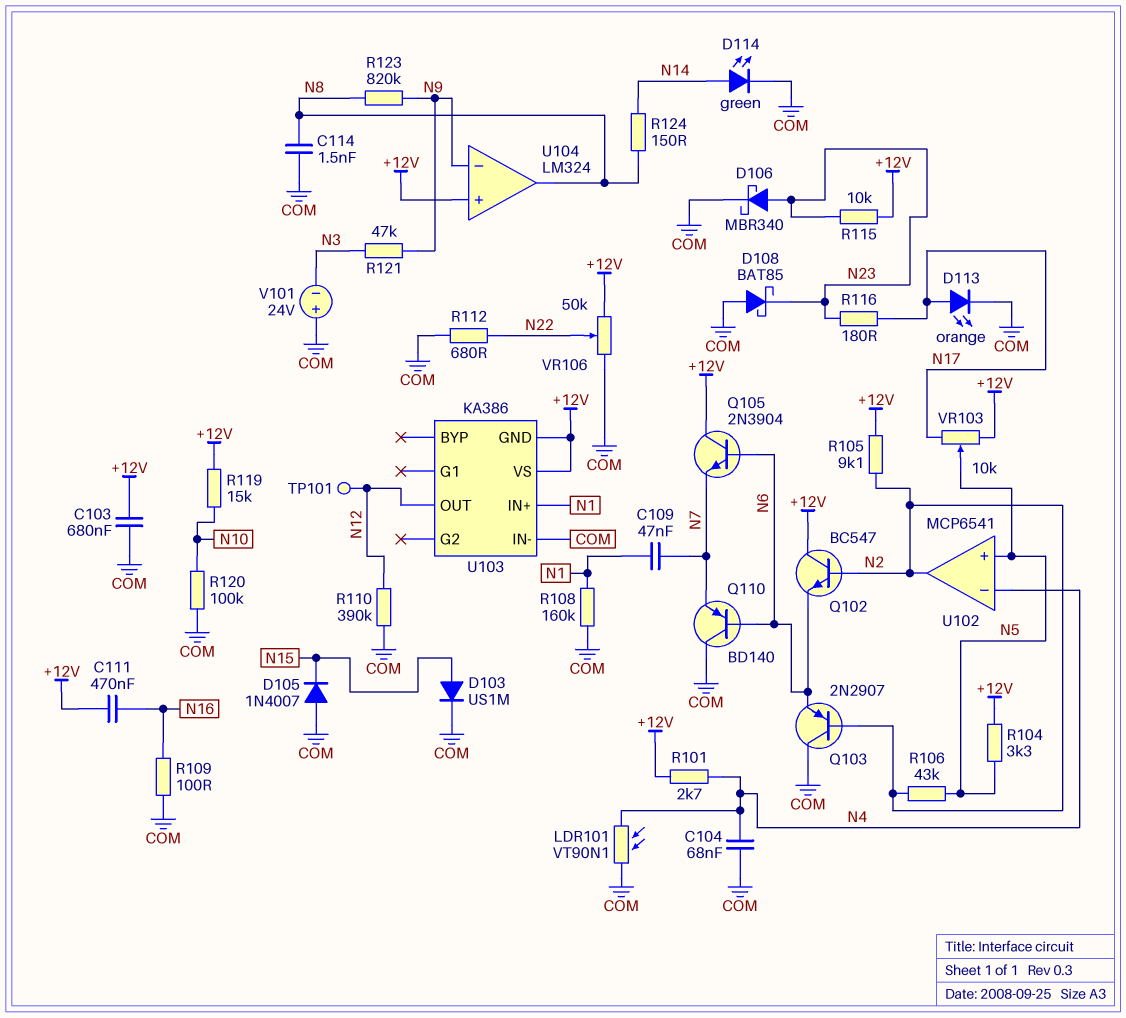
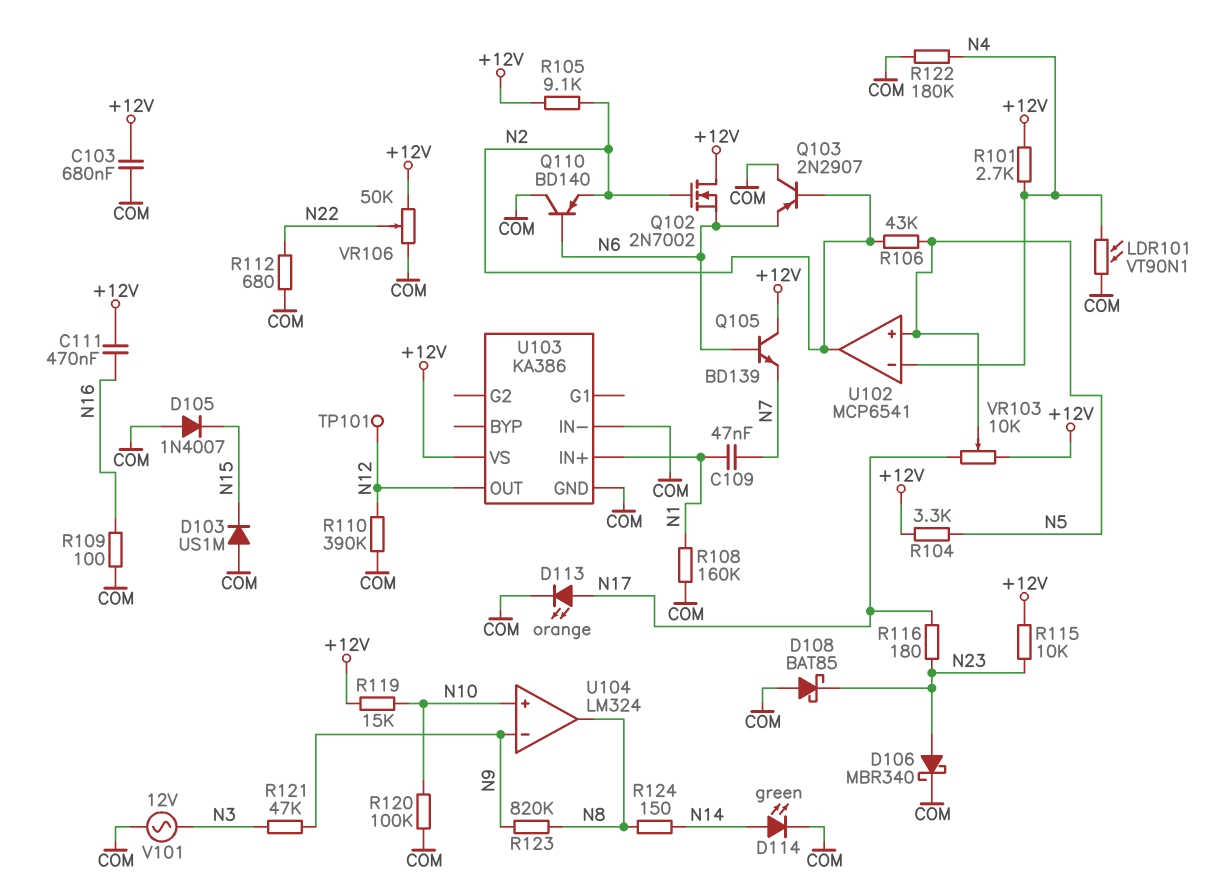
C104: 68nF (COM, N4) -> none
C114: 1.5nF (COM, N8) -> none
D103: diode US1M (A N15, K COM) -> diode US1M (A COM, K N15)
Q102: NPN BC547 (B N2, C +12V, E N6) -> NMOS 2N7002 (G N2, D +12V, S N6)
Q105: NPN 2N3904 (B N6, C +12V, E N7) -> NPN BD139 (B N6, C +12V, E N7)
Q110: PNP BD140 (B N6, C COM, E N7) -> PNP BD140 (B N6, C COM, E N2)
R122: none -> 180k (COM, N4)
U103 pin GND: +12V -> COM
U104 pin in+: +12V -> N10
V101: 24V (plus COM, minus N3) -> AC 12V (COM, N3)

